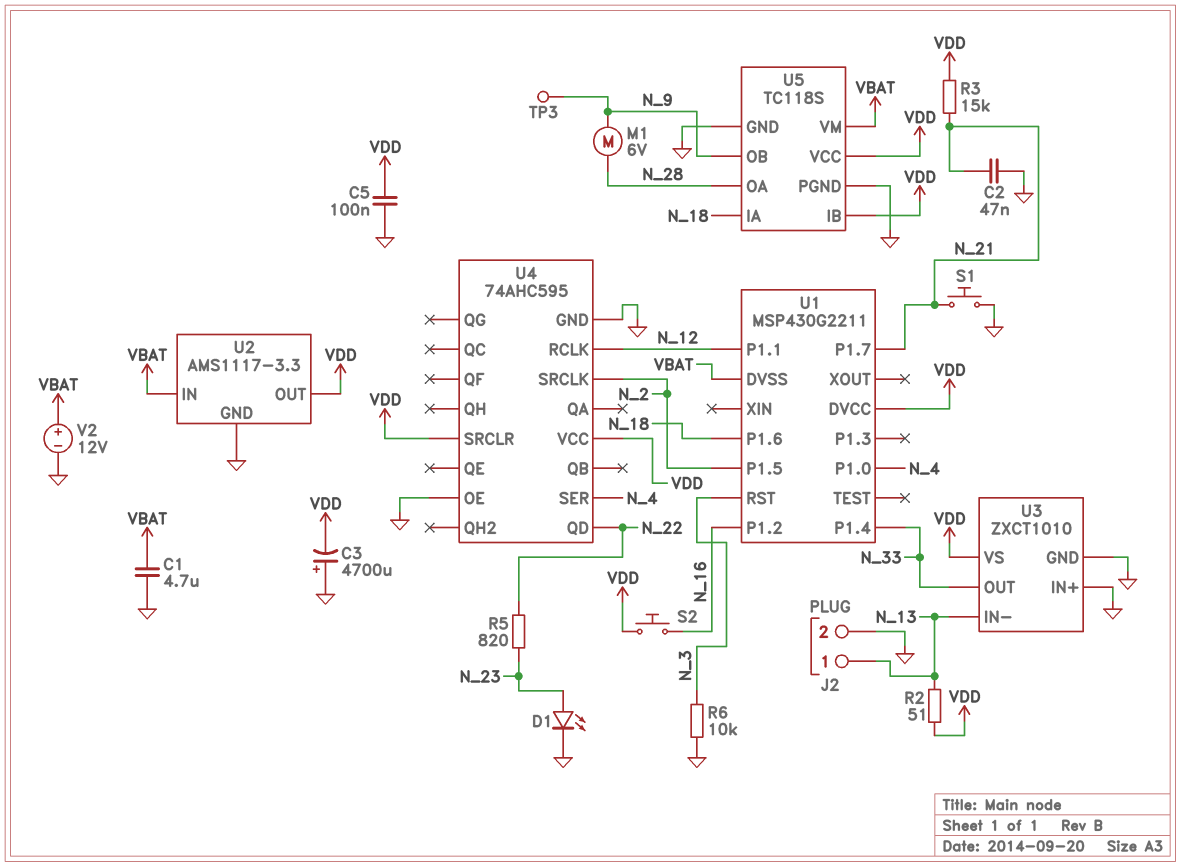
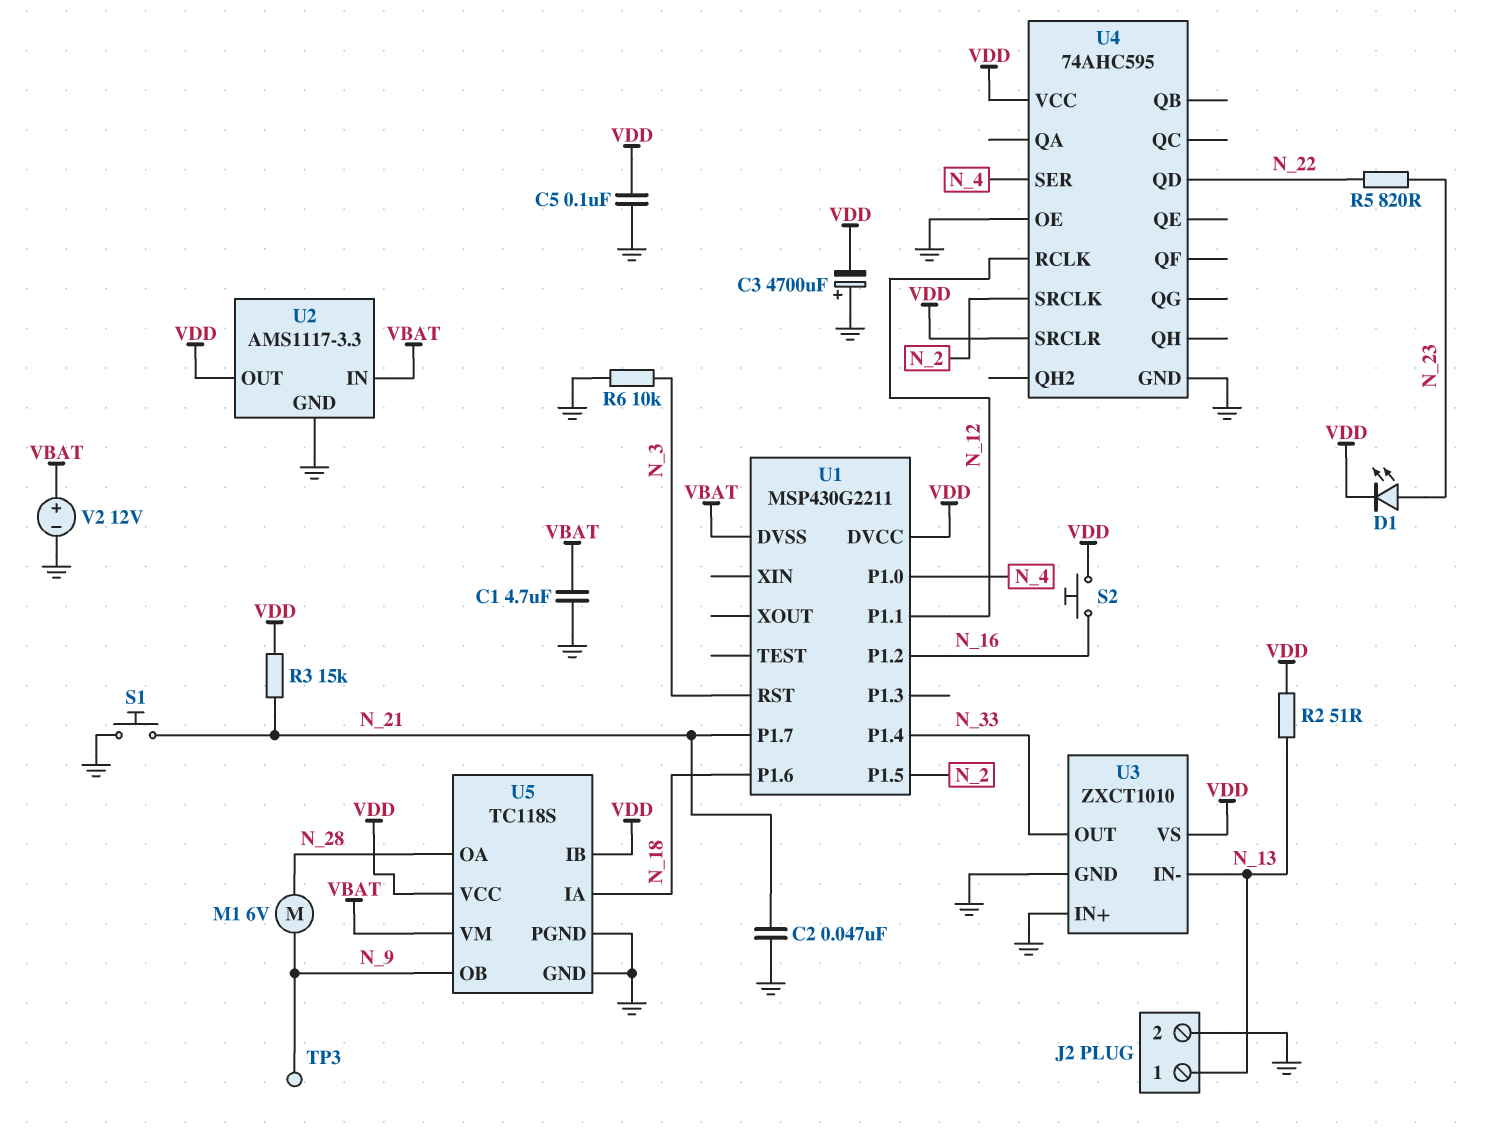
D1: LED (A N_23, K GND) -> LED (A N_23, K VDD)

